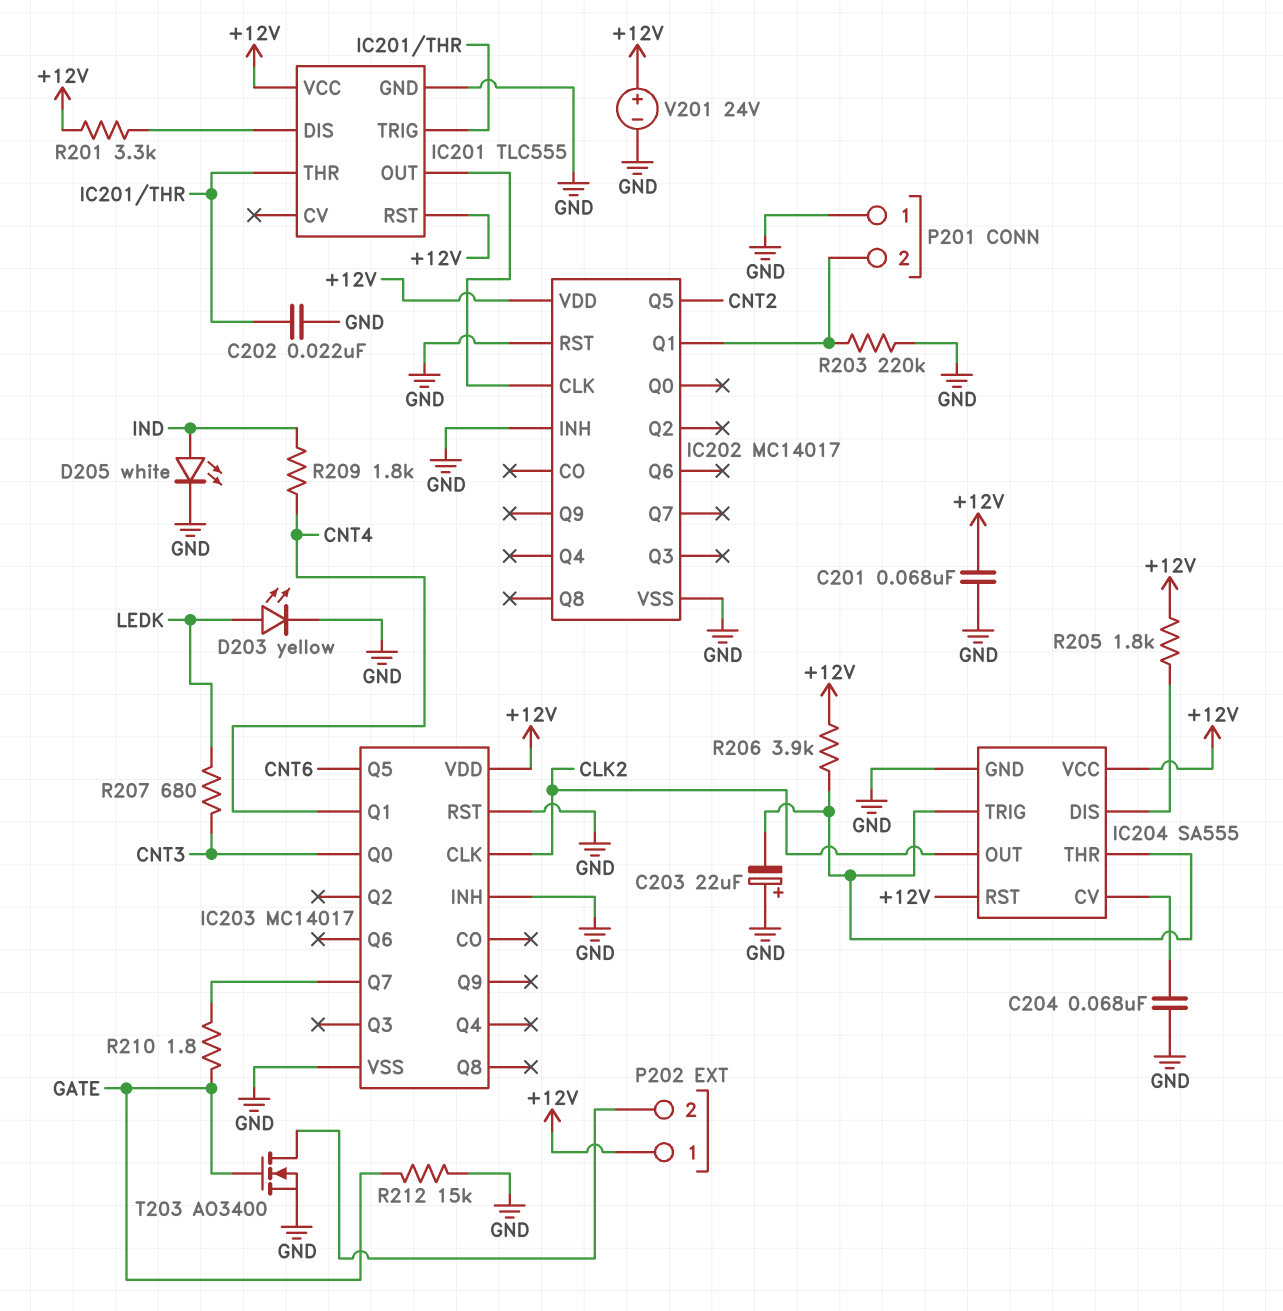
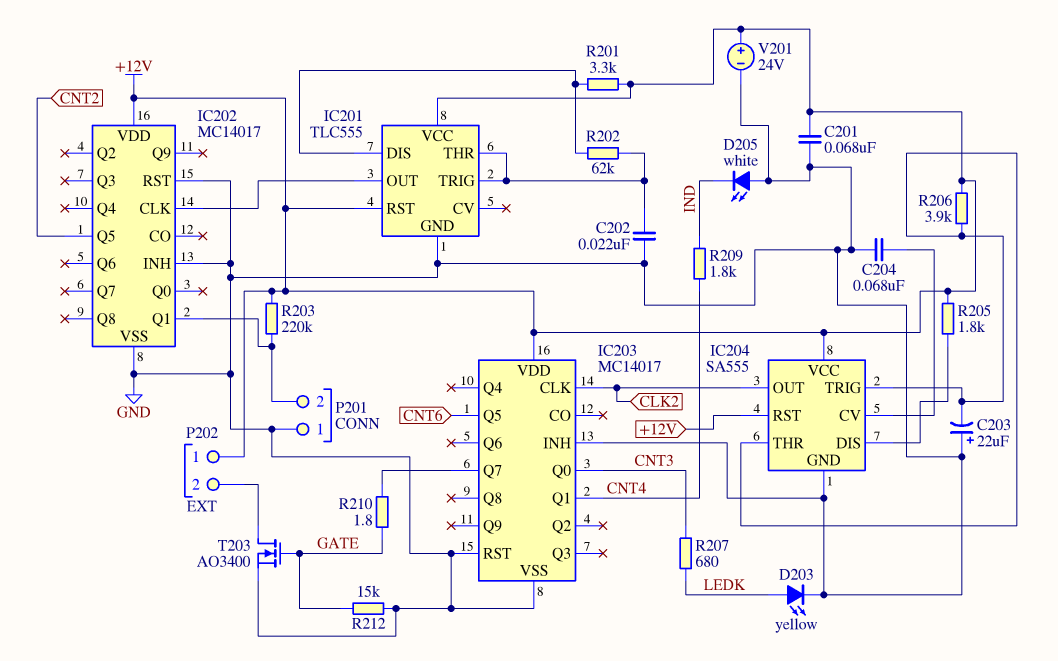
D205: LED white (A IND, K GND) -> LED white (A GND, K IND)
R202: none -> 62k (IC201/DIS, IC201/THR)
R203: 220k (GND, IC202/Q1) -> 220k (+12V, IC202/Q1)

